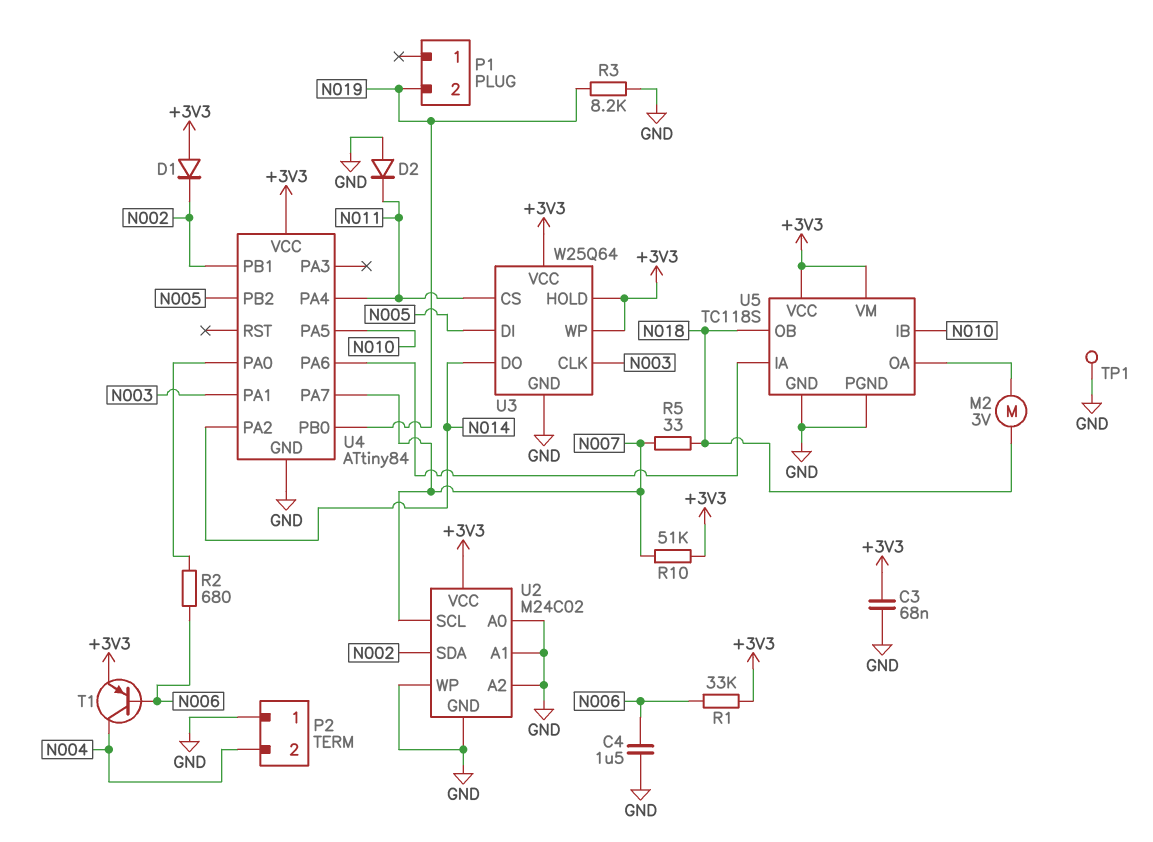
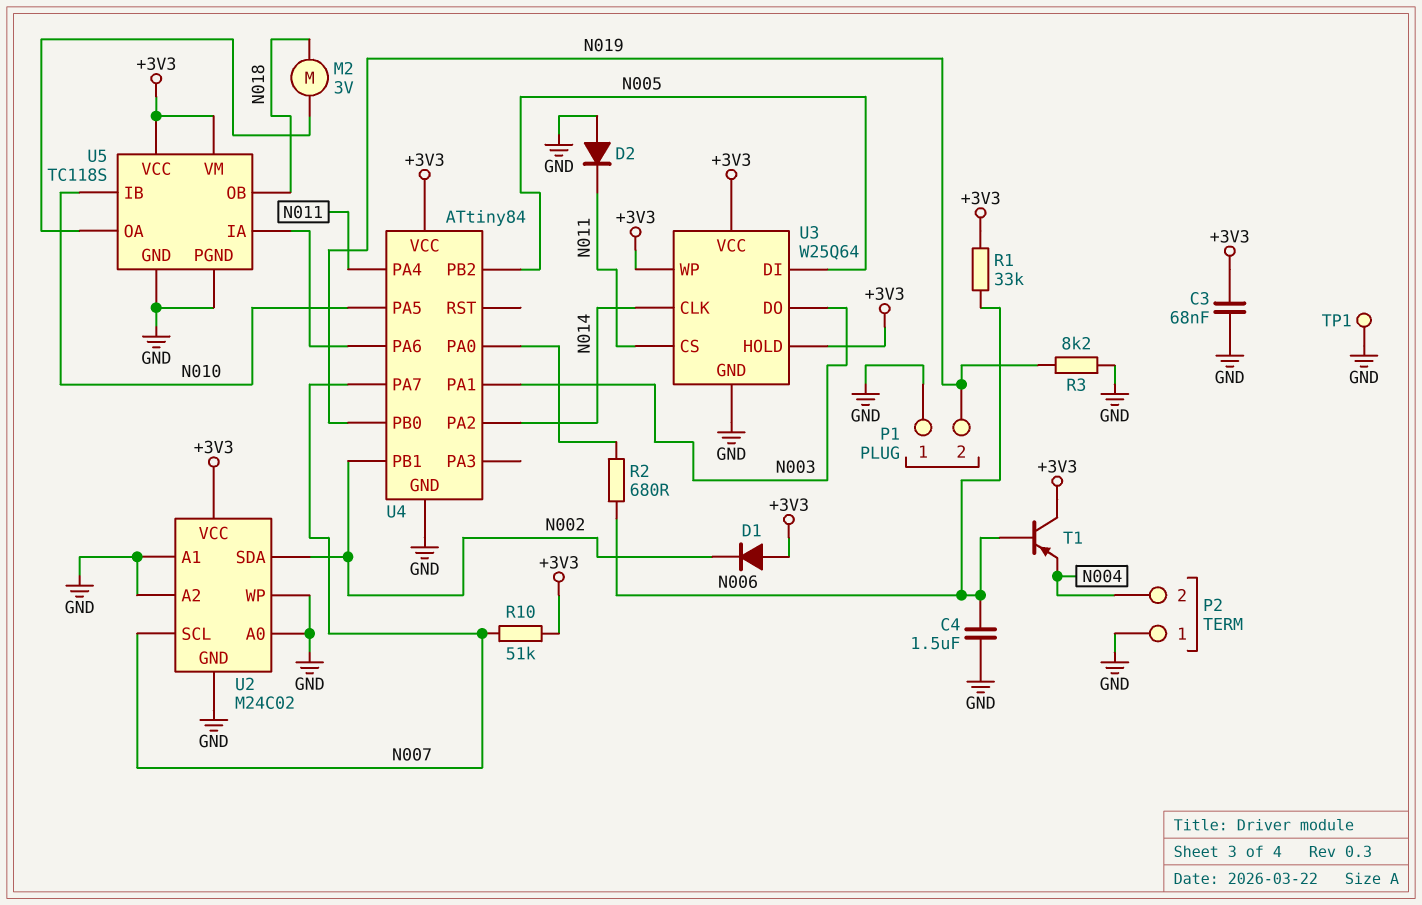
P1 pin 1: none -> GND
R5: 33 (N007, N018) -> none
T1: PNP (B N006, C N004, E +3V3) -> PNP (B N006, C +3V3, E N004)
U3 pin CLK: N003 -> N014
U3 pin DO: N014 -> N003

